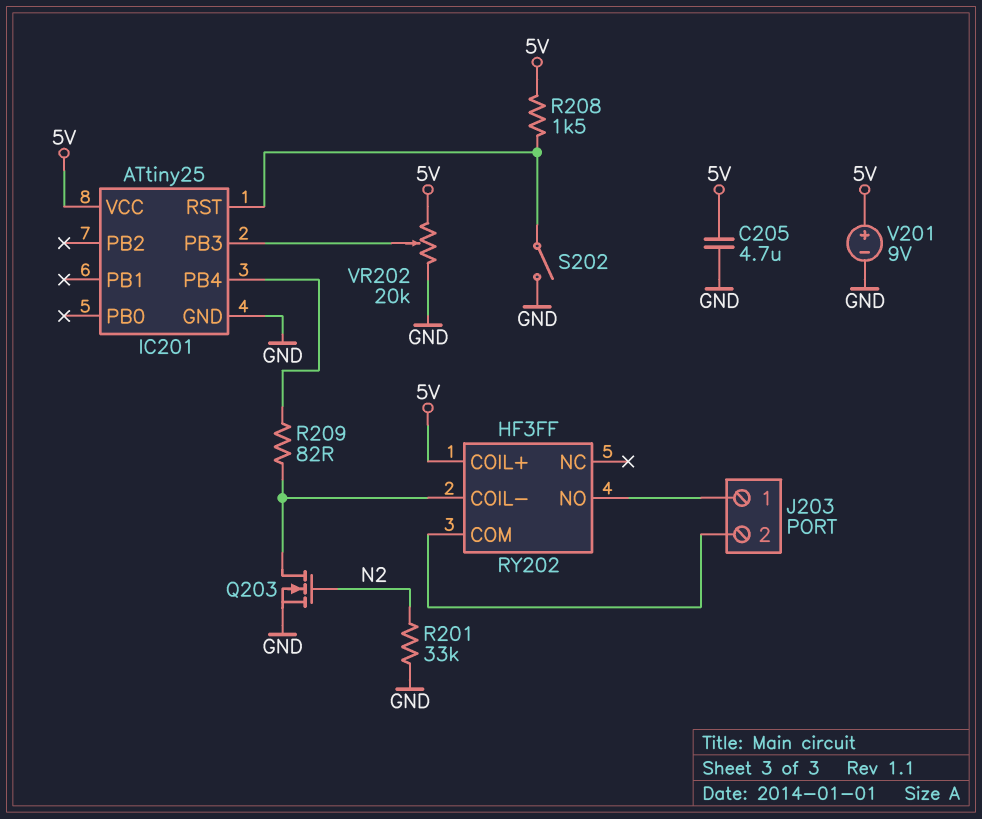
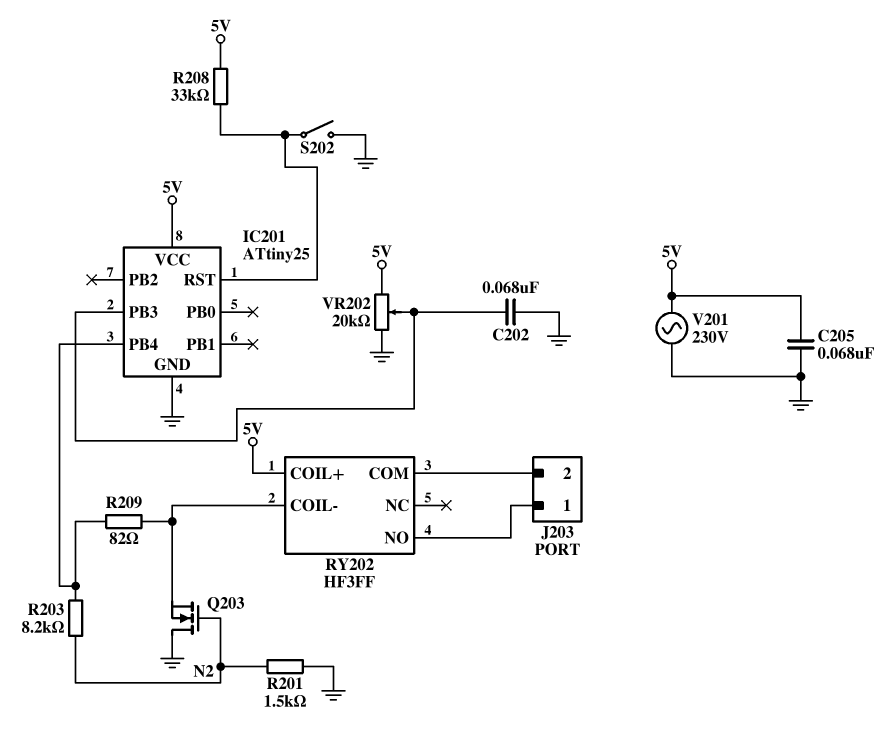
C202: none -> 68nF (GND, IC201/PB3)
C205: 4.7uF (5V, GND) -> 68nF (5V, GND)
Q203: NMOS (G N2, D RY202/COIL-, S GND) -> NMOS (G N2, D GND, S RY202/COIL-)
R201: 33k (GND, N2) -> 1.5k (GND, N2)
R203: none -> 8.2k (IC201/PB4, N2)
R208: 1.5k (5V, IC201/RST) -> 33k (5V, IC201/RST)
V201: 9V (plus 5V, minus GND) -> AC 230V (5V, GND)

